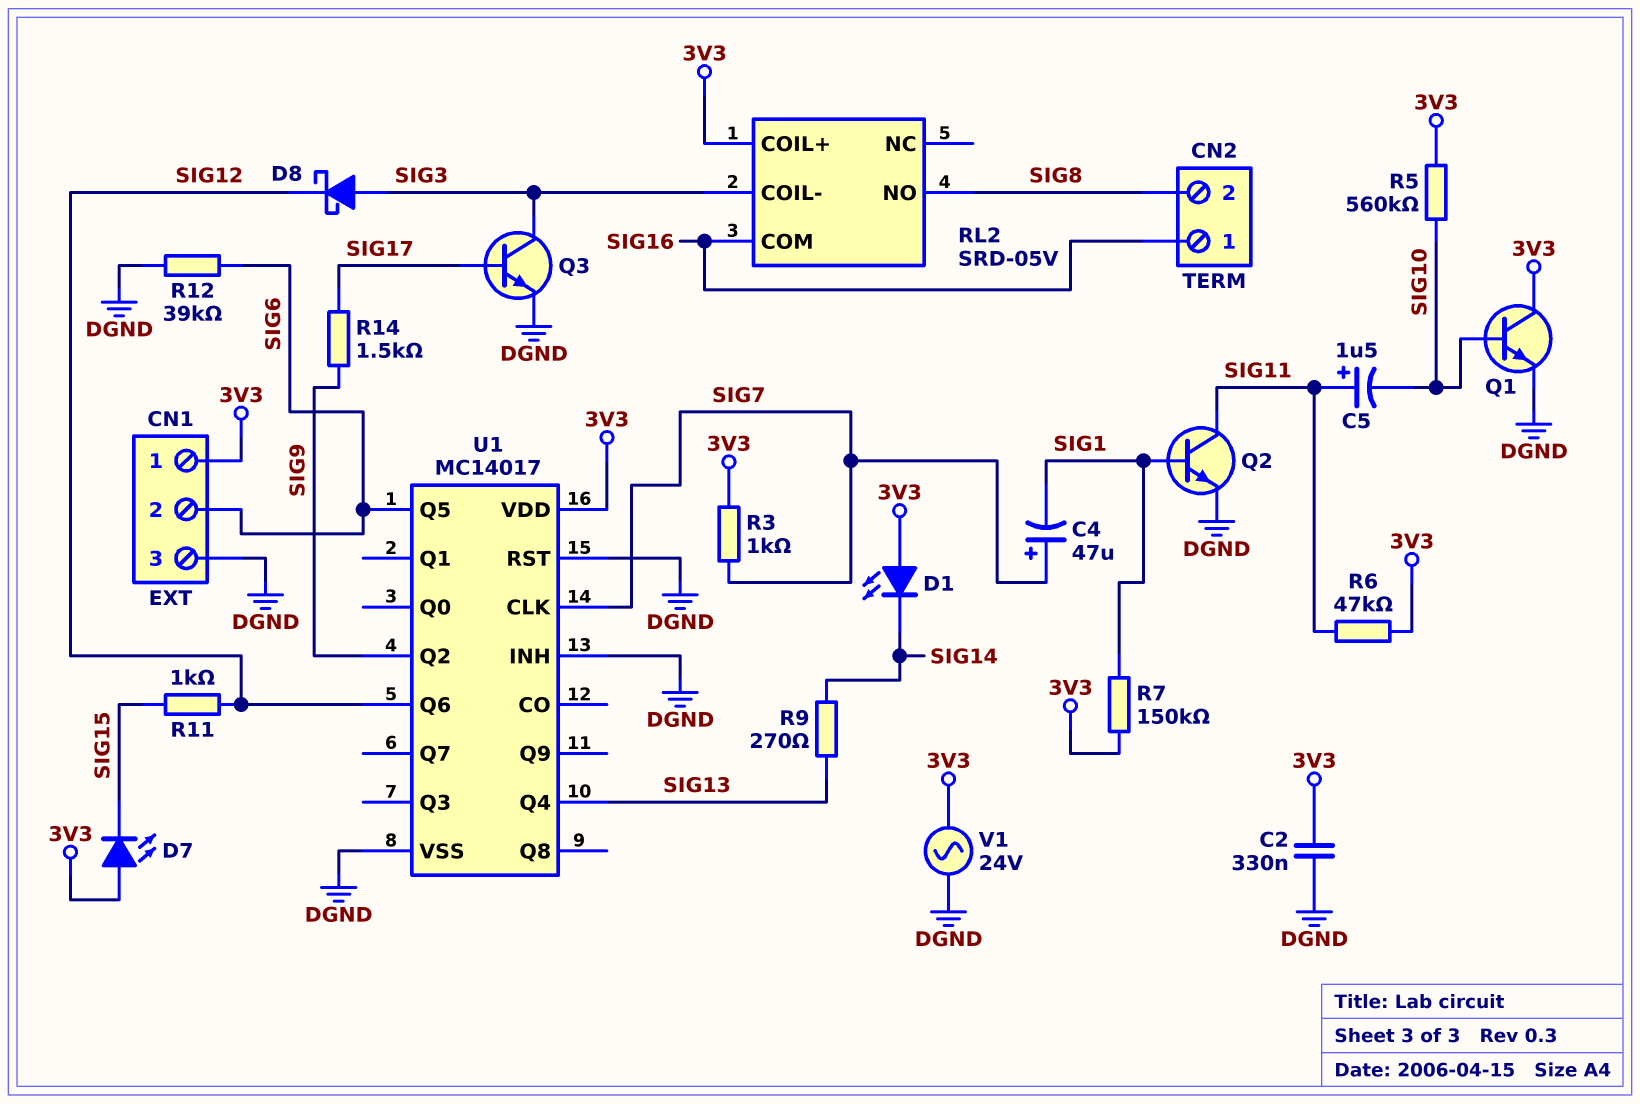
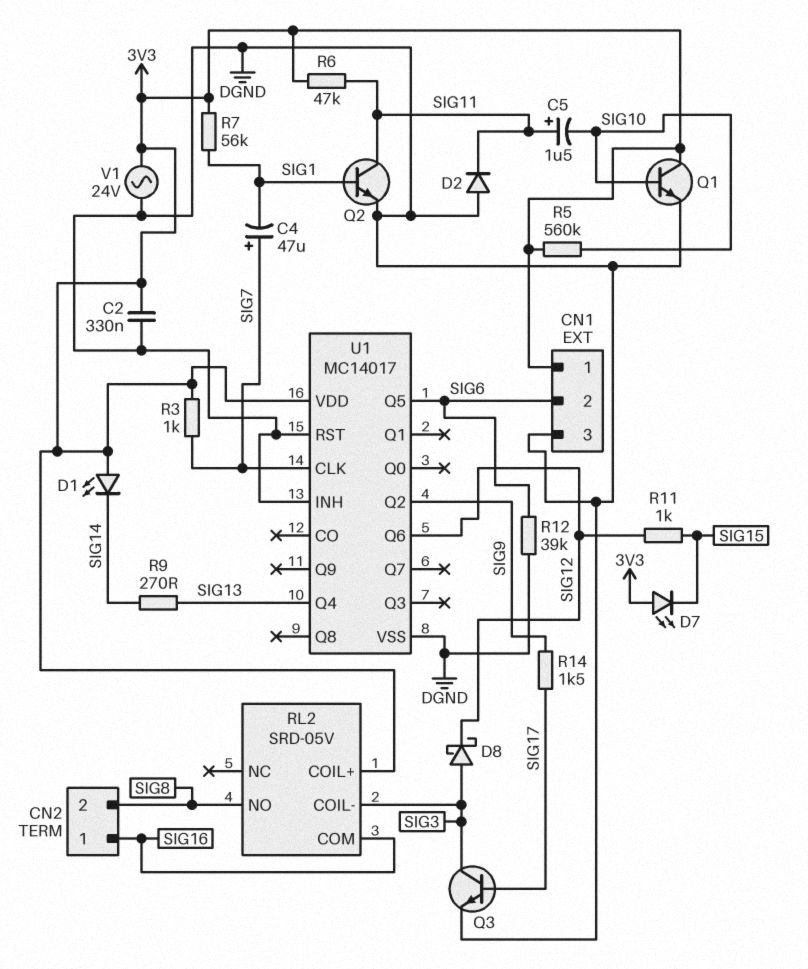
D2: none -> diode (A DGND, K SIG11)
R7: 150k (3V3, SIG1) -> 56k (3V3, SIG1)

